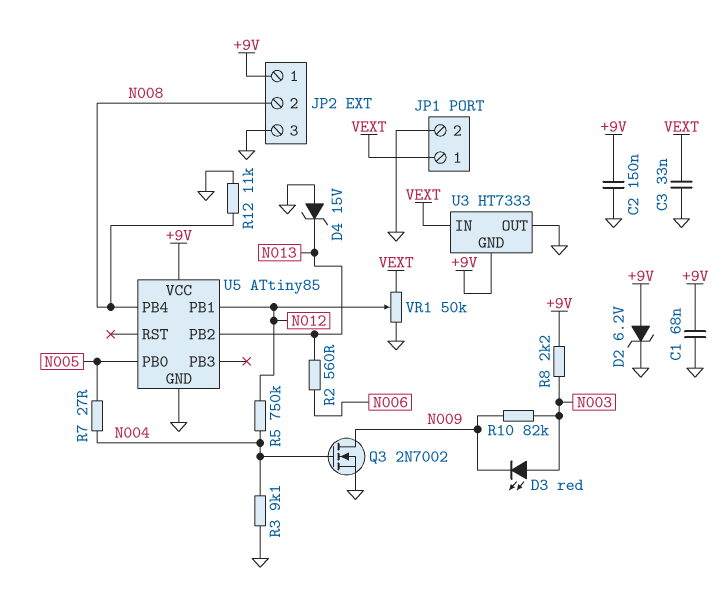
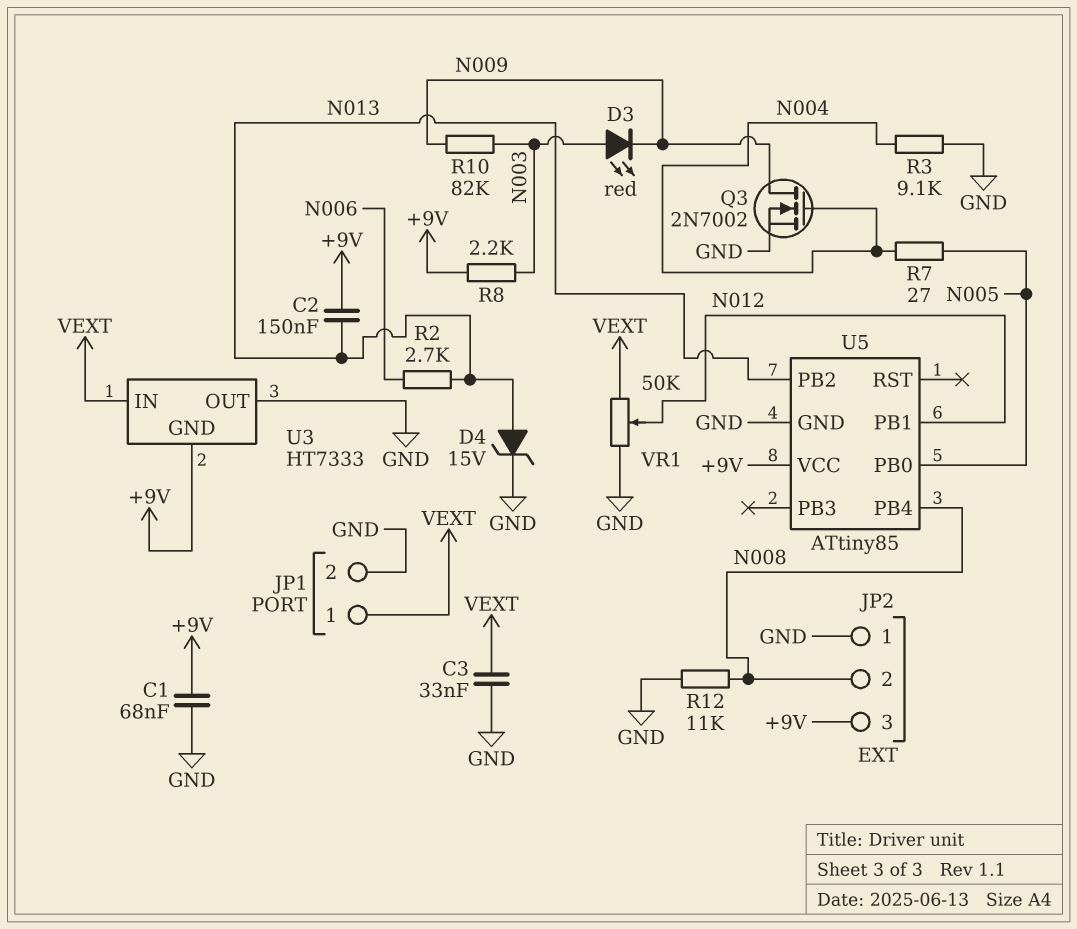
C2: 150nF (+9V, GND) -> 150nF (+9V, N013)
D2: zener 6.2V (A +9V, K GND) -> none
D4: zener 15V (A GND, K N013) -> zener 15V (A N013, K GND)
JP2 pin 1: +9V -> GND
JP2 pin 3: GND -> +9V
R2: 560 (N006, N013) -> 2.7k (N006, N013)
R5: 750k (N004, N012) -> none

